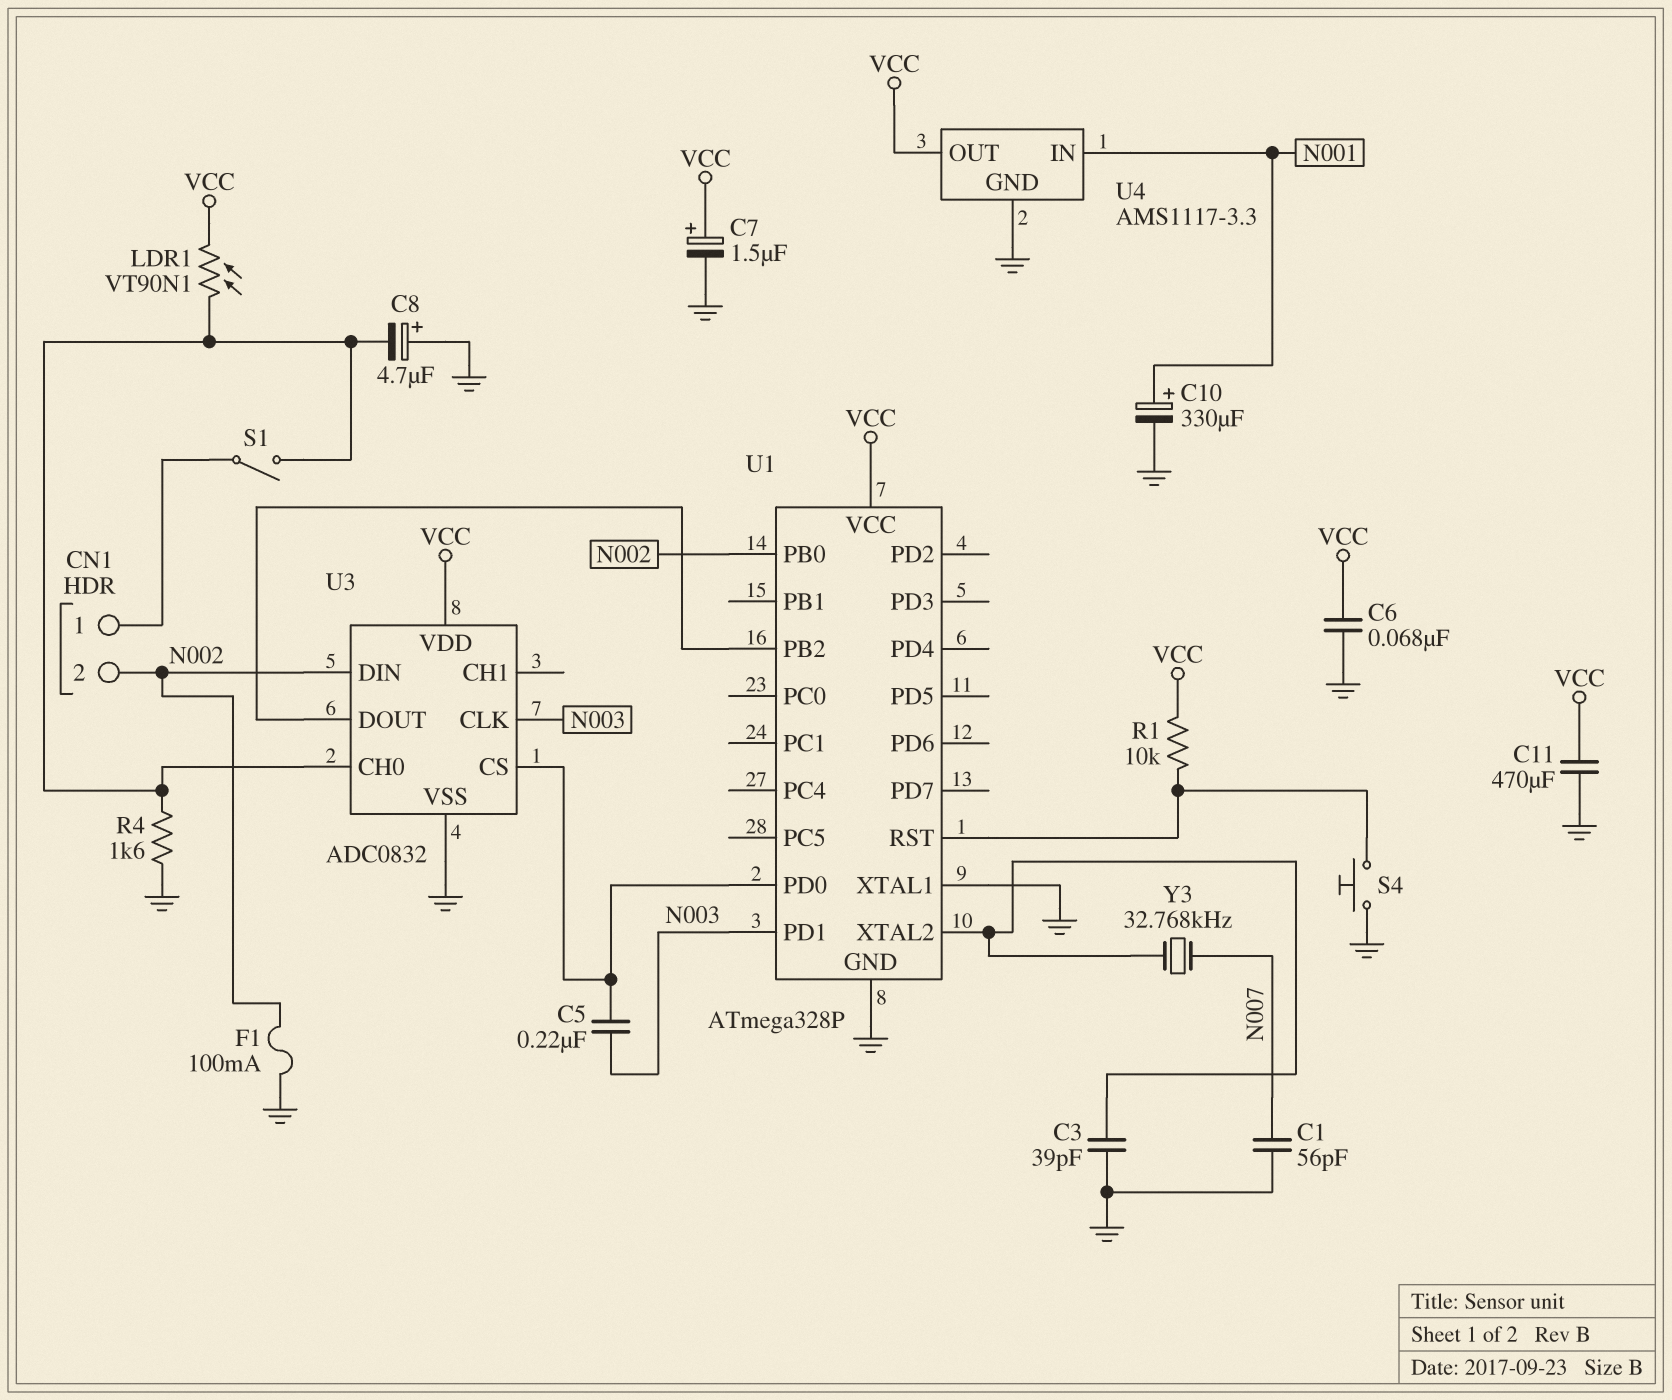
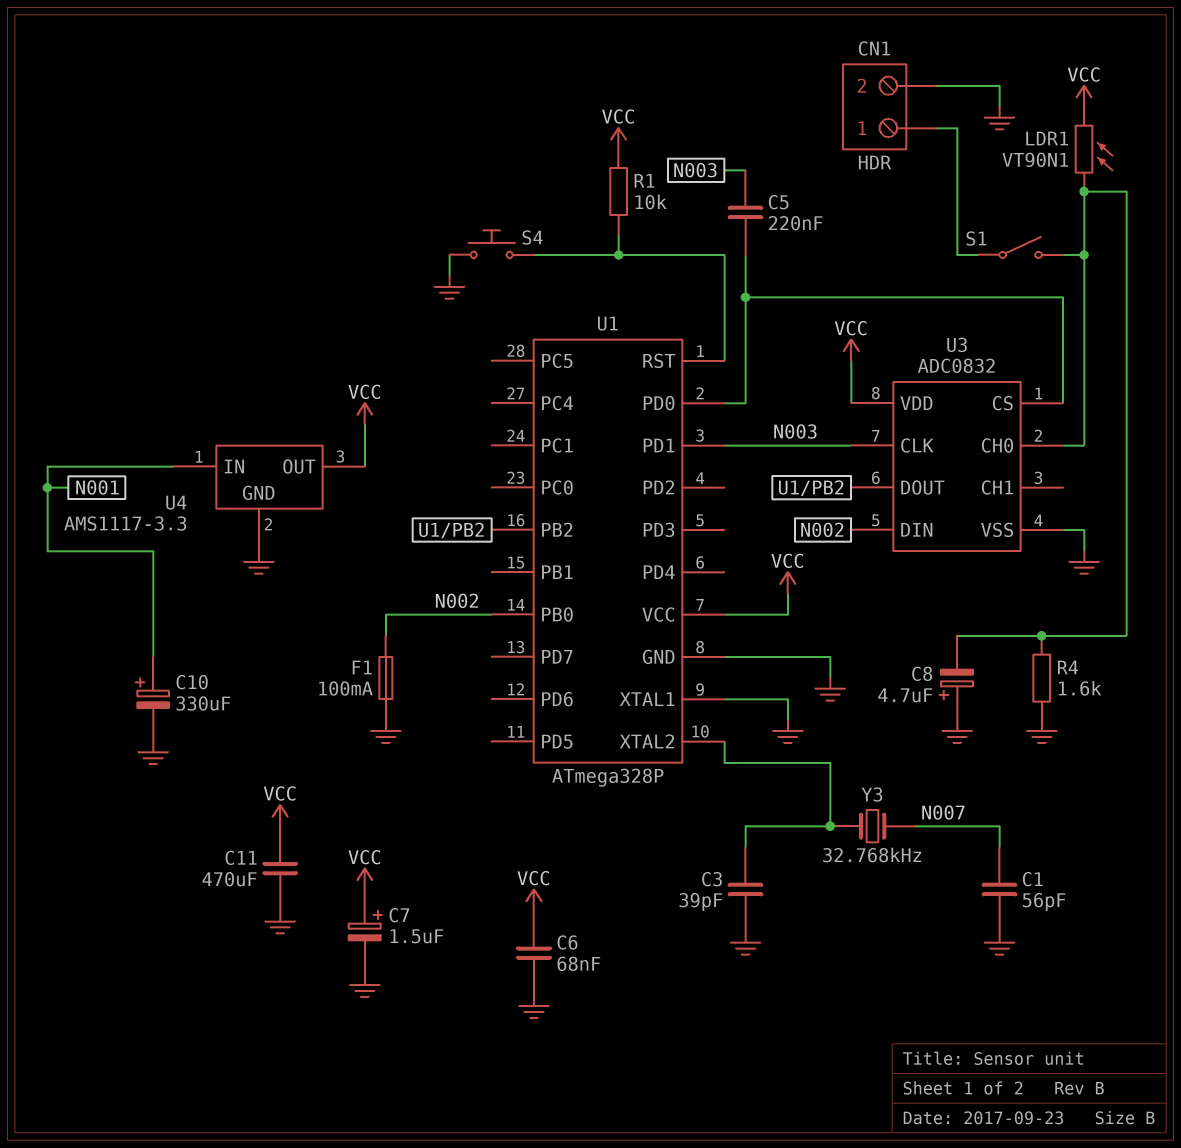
CN1 pin 2: N002 -> GND

